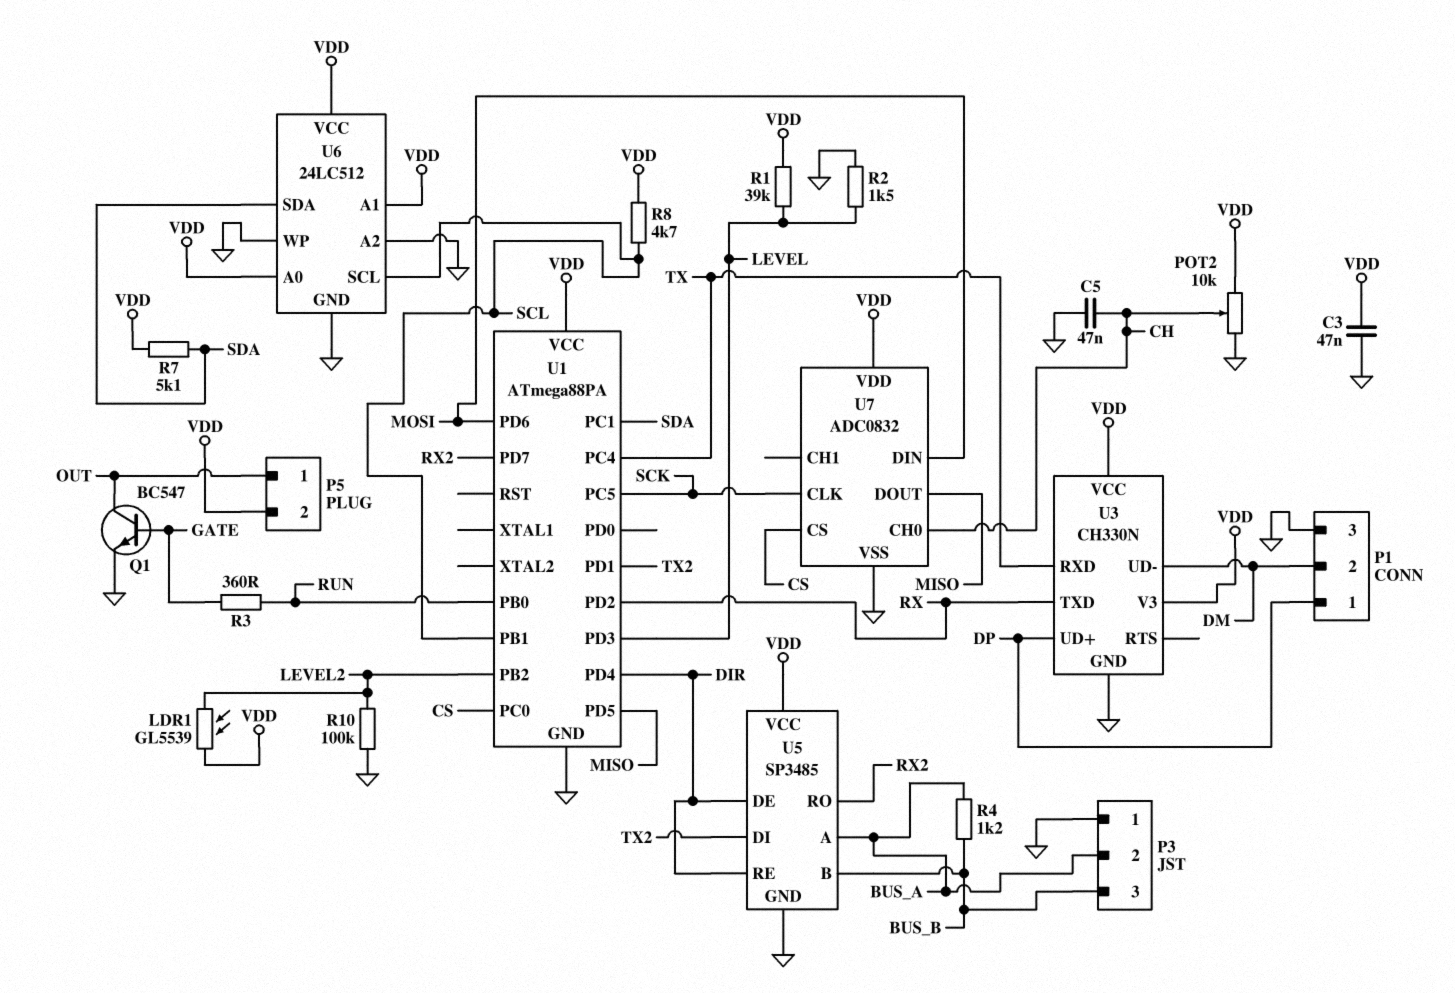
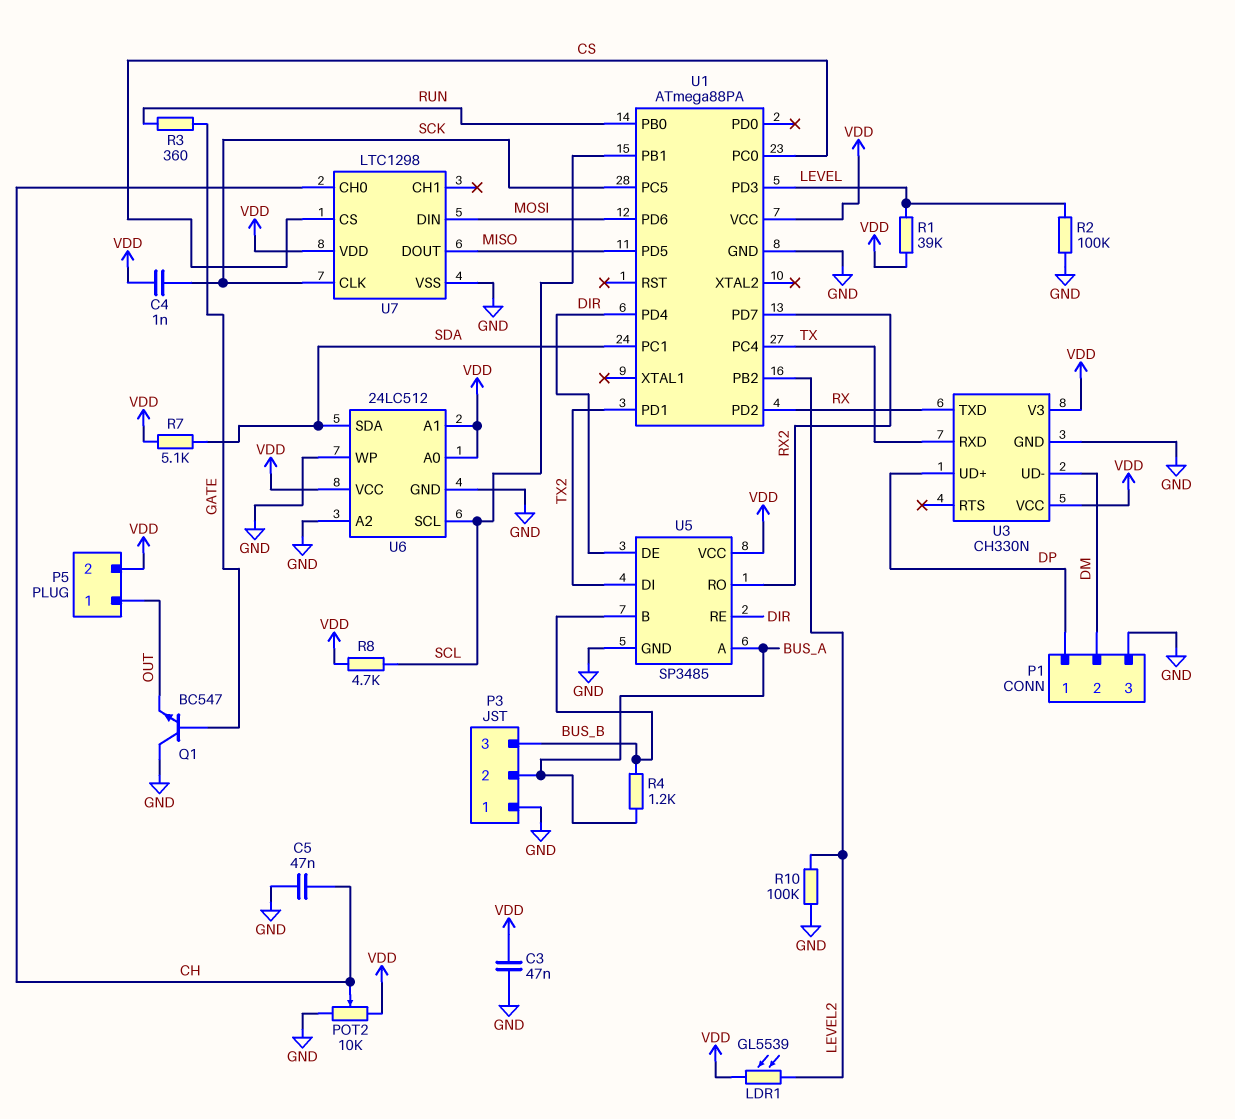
C4: none -> 1nF (SCK, VDD)
Q1: NPN BC547 (B GATE, C OUT, E GND) -> NPN BC547 (B GATE, C GND, E OUT)
R2: 1.5k (GND, LEVEL) -> 100k (GND, LEVEL)
U7: ADC0832 -> LTC1298

